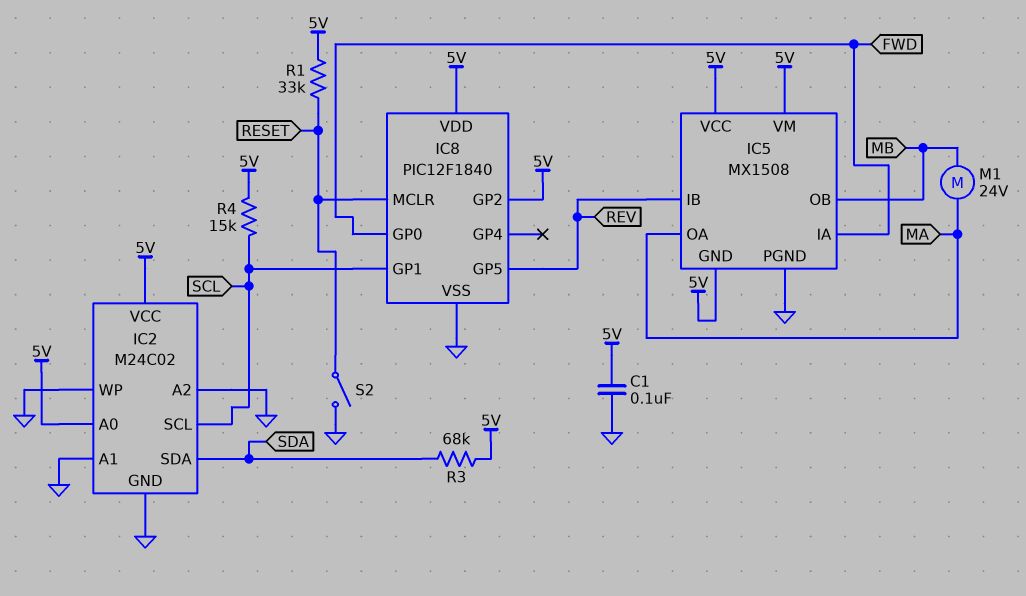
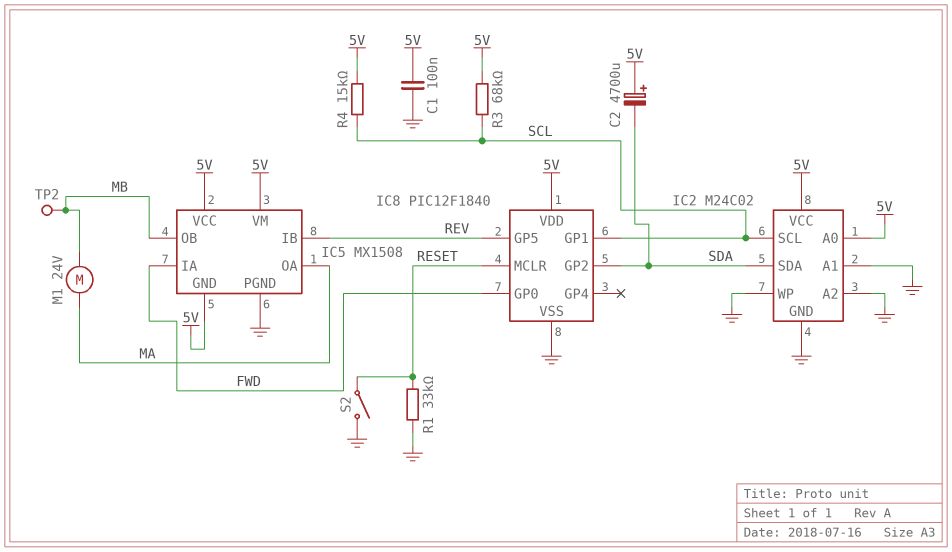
C2: none -> 4700uF (plus 5V, minus SDA)
IC8 pin GP2: 5V -> SDA
R1: 33k (5V, RESET) -> 33k (GND, RESET)
R3: 68k (5V, SDA) -> 68k (5V, SCL)
TP2: none -> test point (MB)

